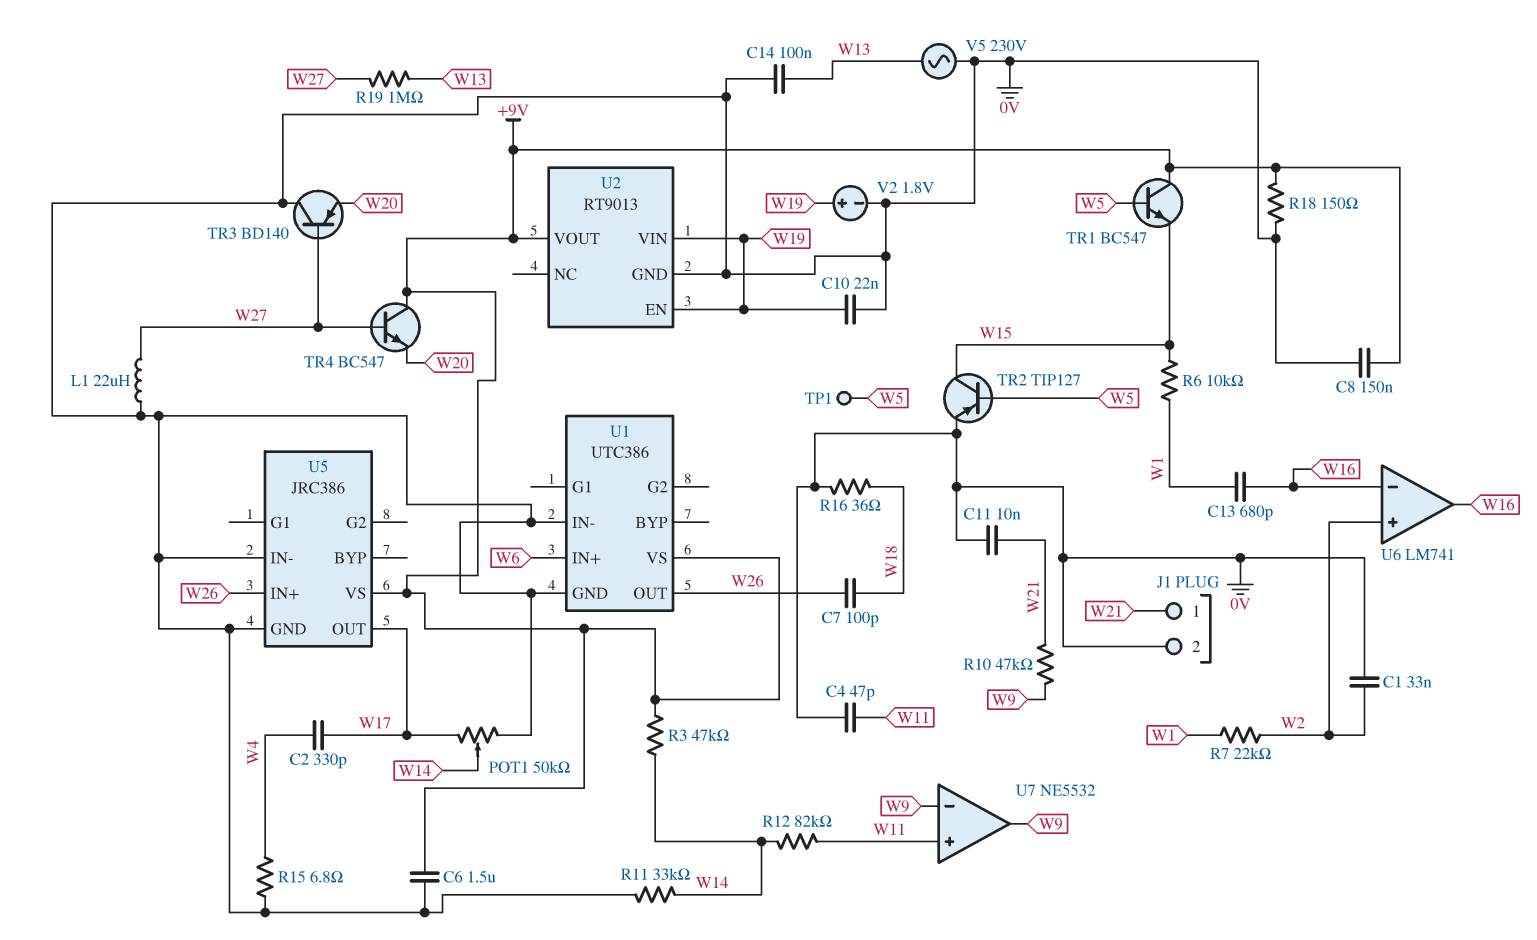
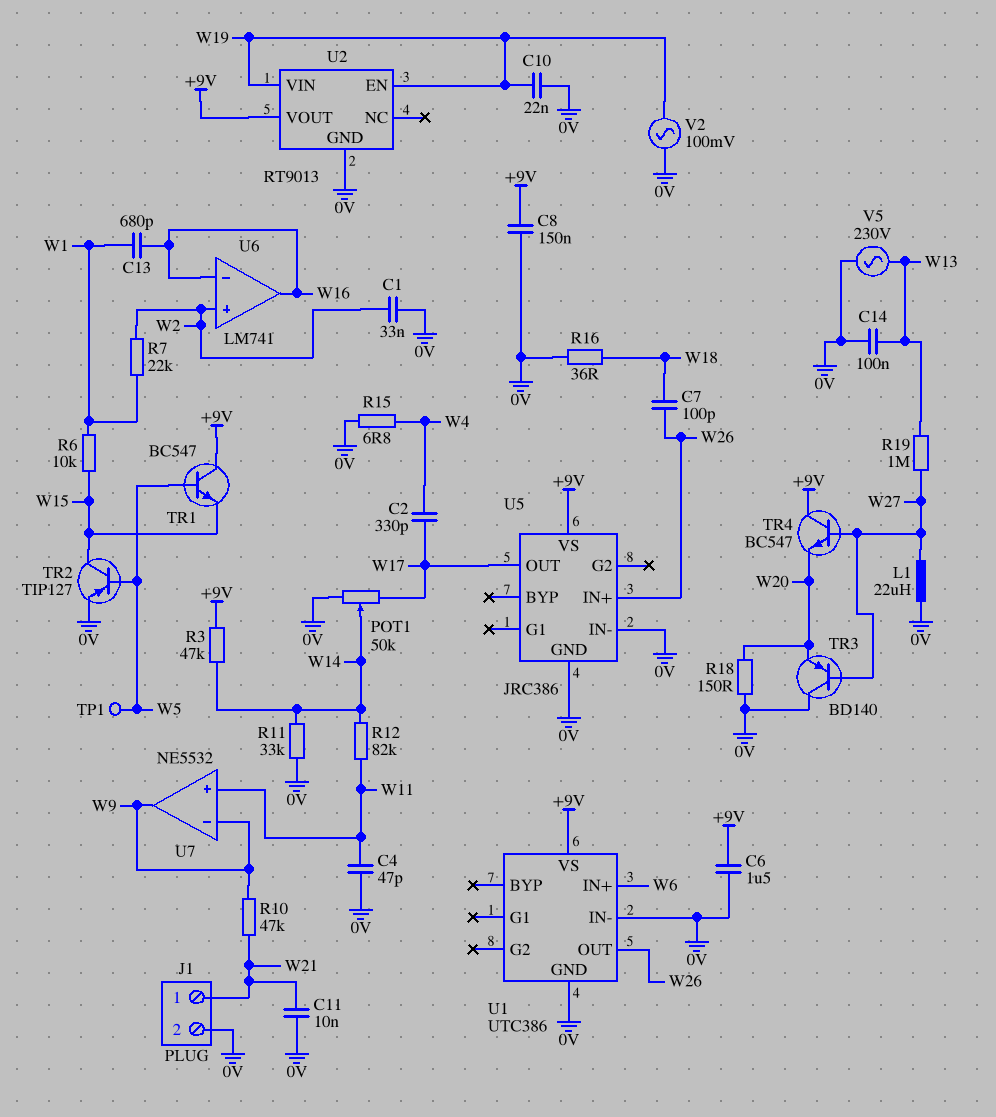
R18: 150 (+9V, 0V) -> 150 (0V, W20)
V2: 1.8V (plus W19, minus 0V) -> AC 100mV (0V, W19)

